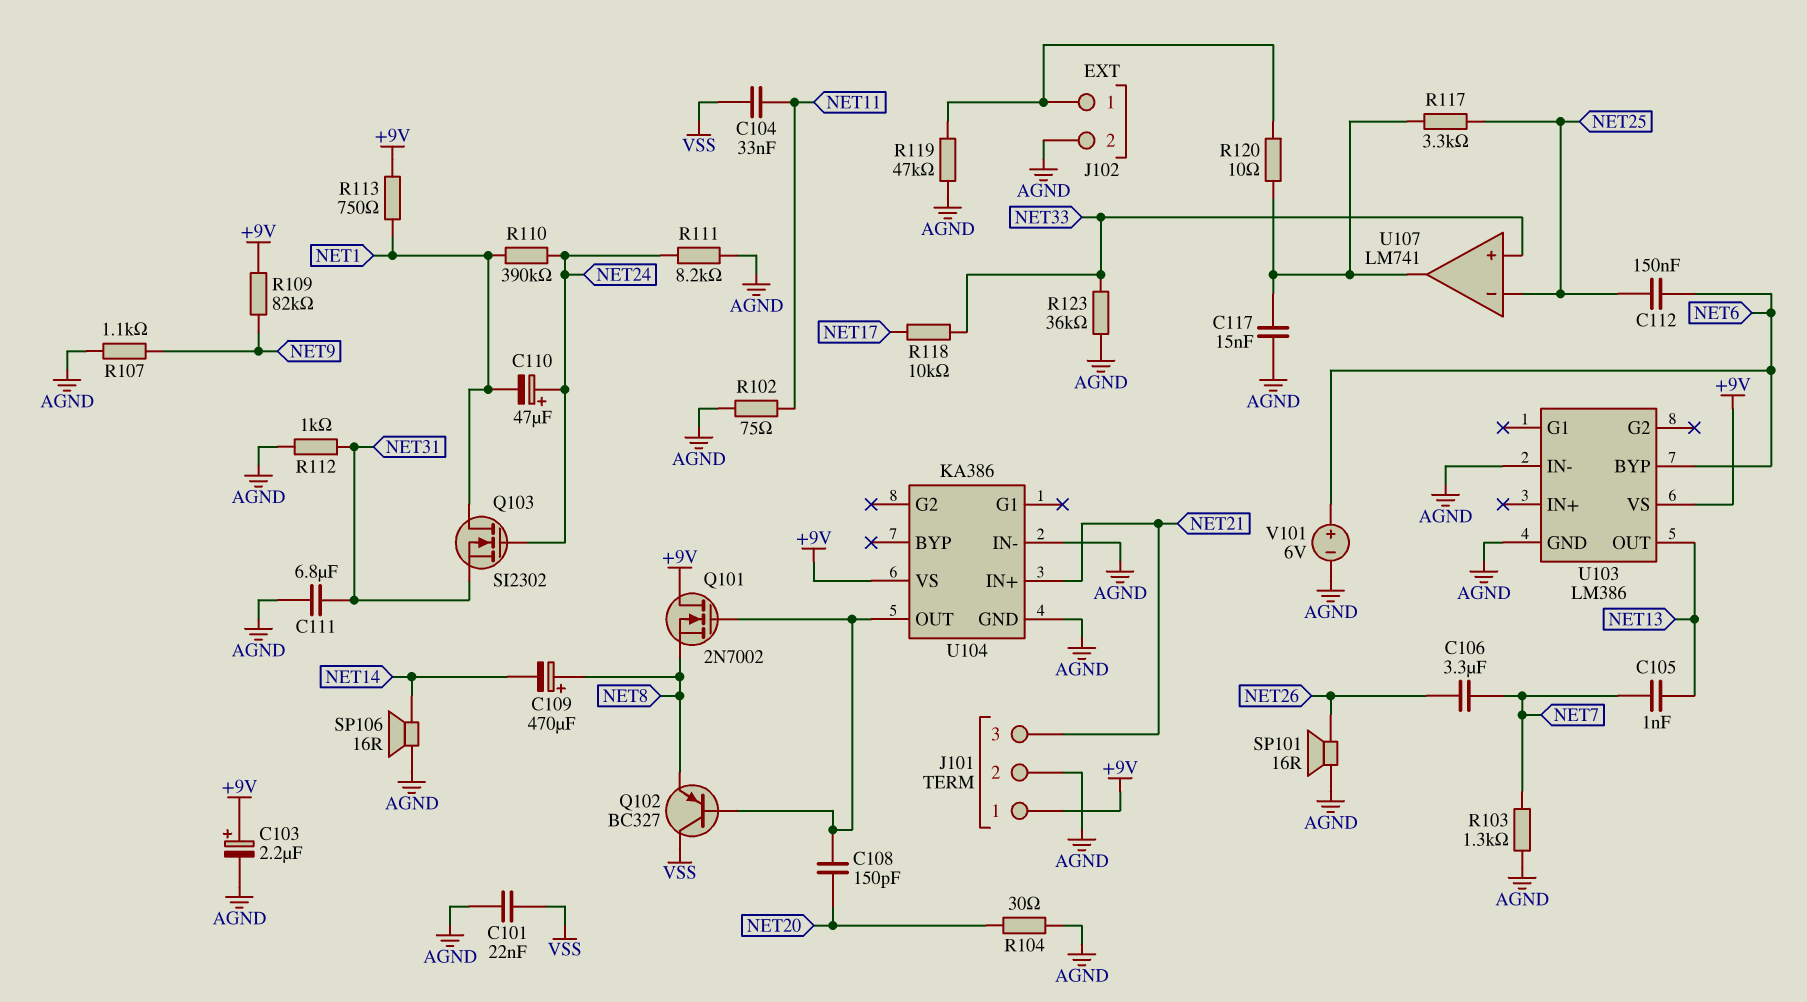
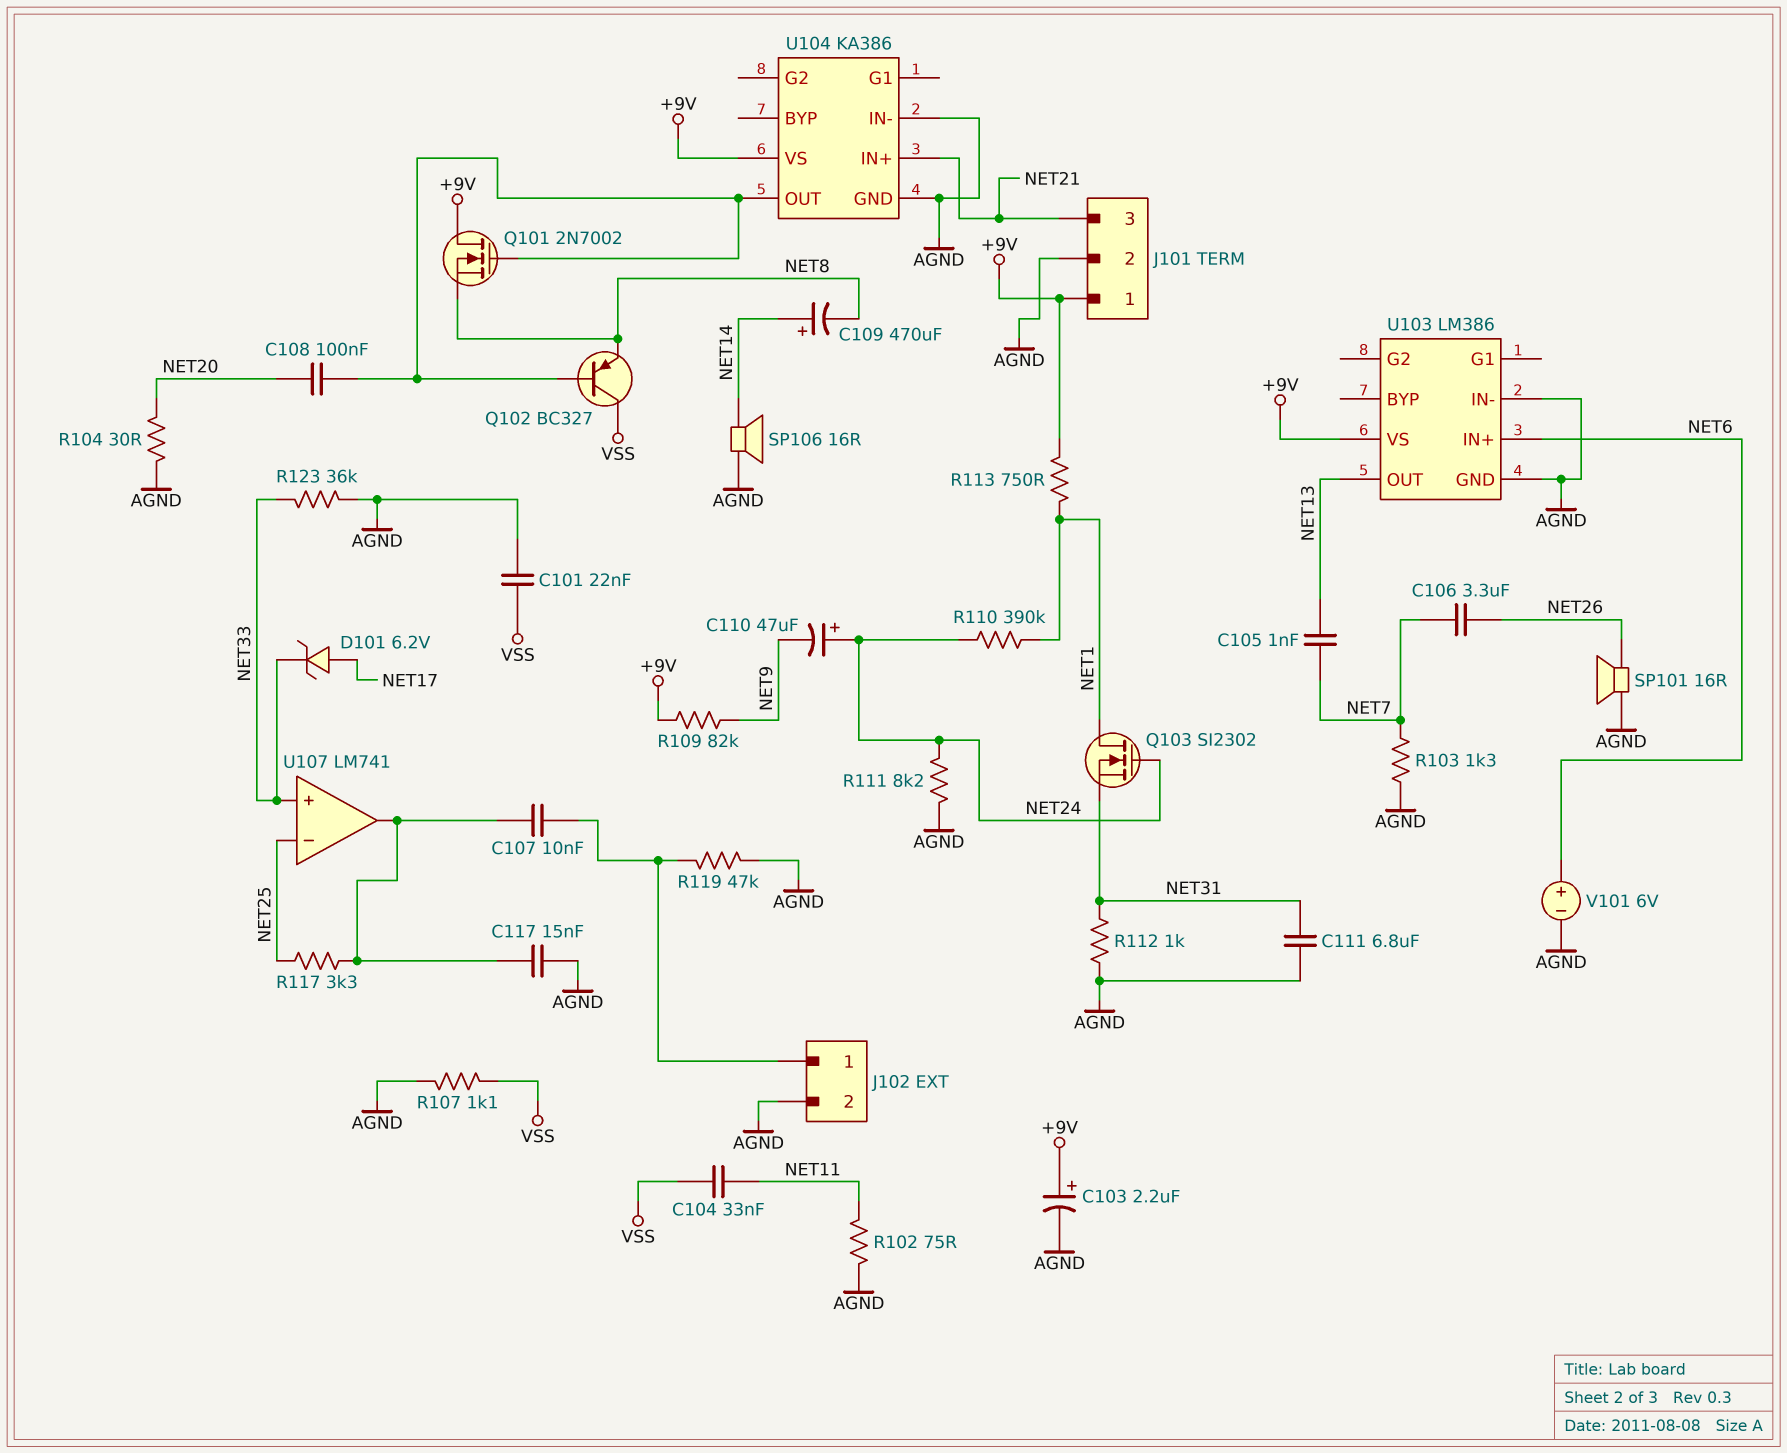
C107: none -> 10nF (J102/1, U107/out)
C108: 150pF (NET20, U104/OUT) -> 100nF (NET20, U104/OUT)
C109: 470uF (plus NET8, minus NET14) -> 470uF (plus NET14, minus NET8)
C110: 47uF (plus NET24, minus NET1) -> 47uF (plus NET24, minus NET9)
C112: 150nF (NET6, NET25) -> none
D101: none -> zener 6.2V (A NET17, K NET33)
R107: 1.1k (AGND, NET9) -> 1.1k (AGND, VSS)
R118: 10k (NET17, NET33) -> none
R120: 10 (J102/1, U107/out) -> none
U103 pin BYP: NET6 -> none
U103 pin IN+: none -> NET6

